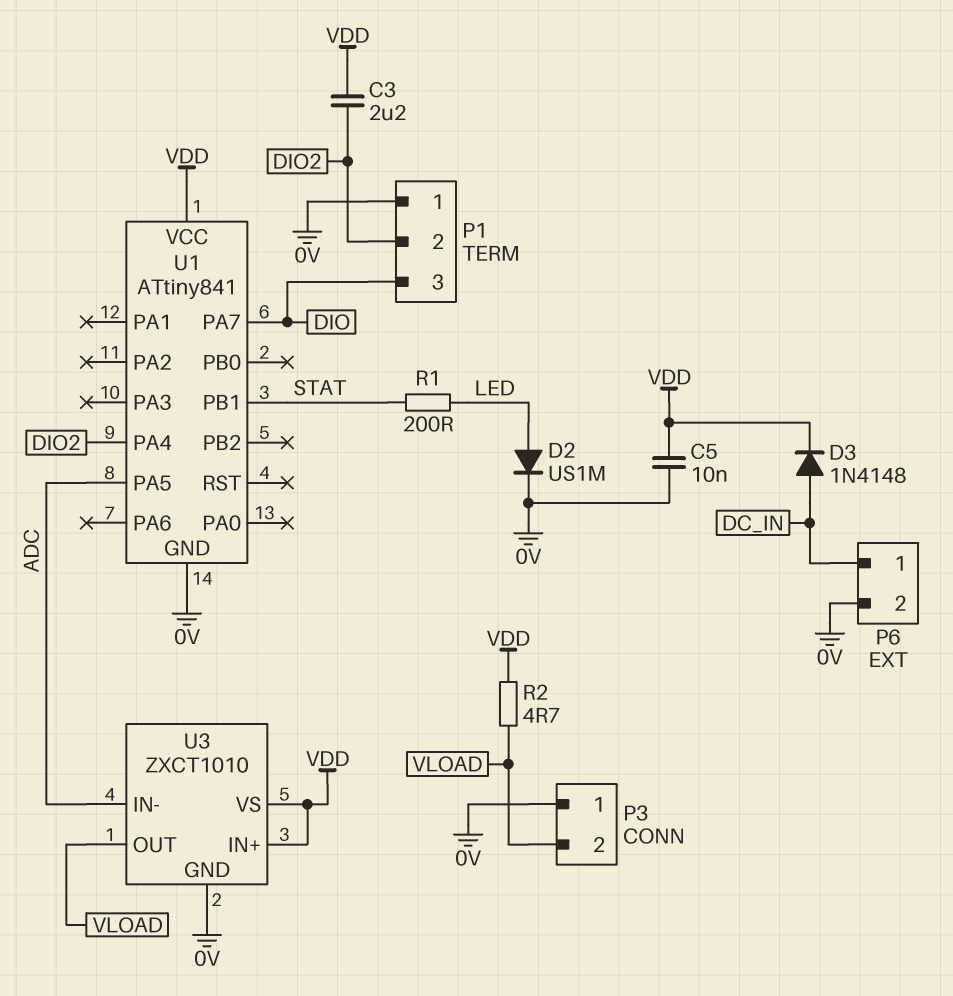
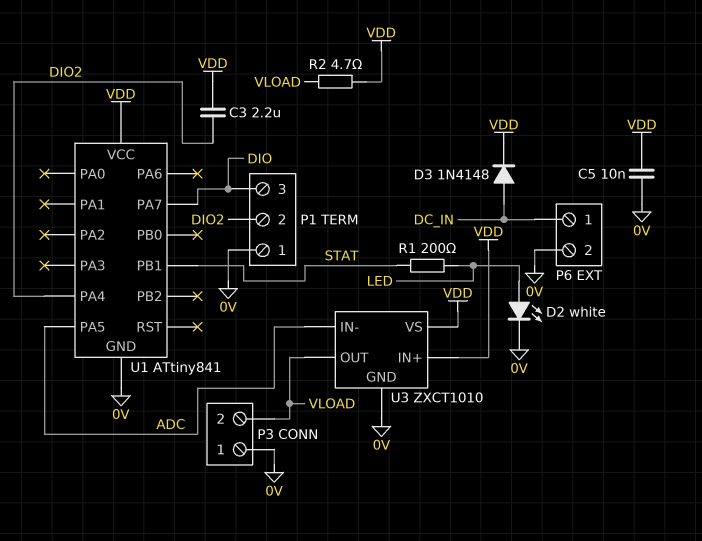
D2: diode US1M (A LED, K 0V) -> LED white (A LED, K 0V)

